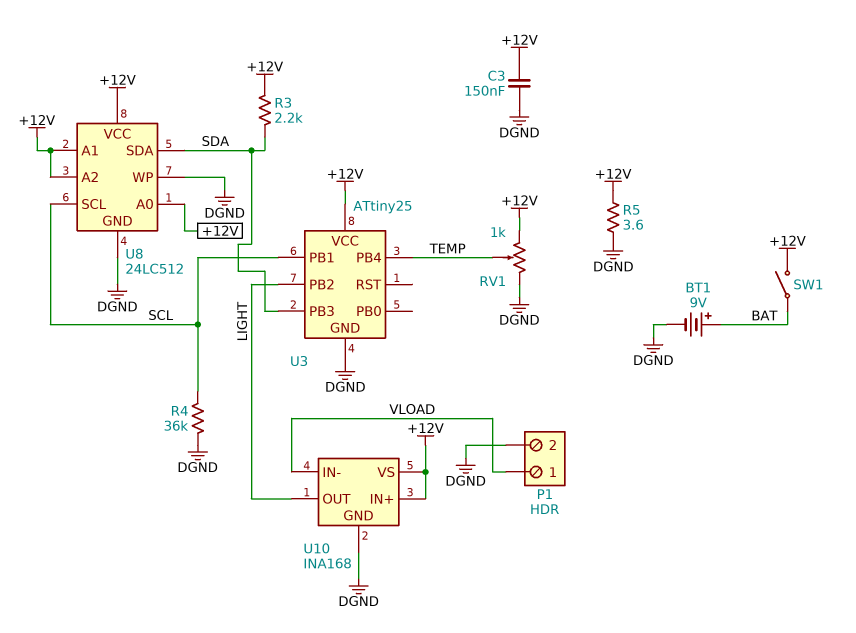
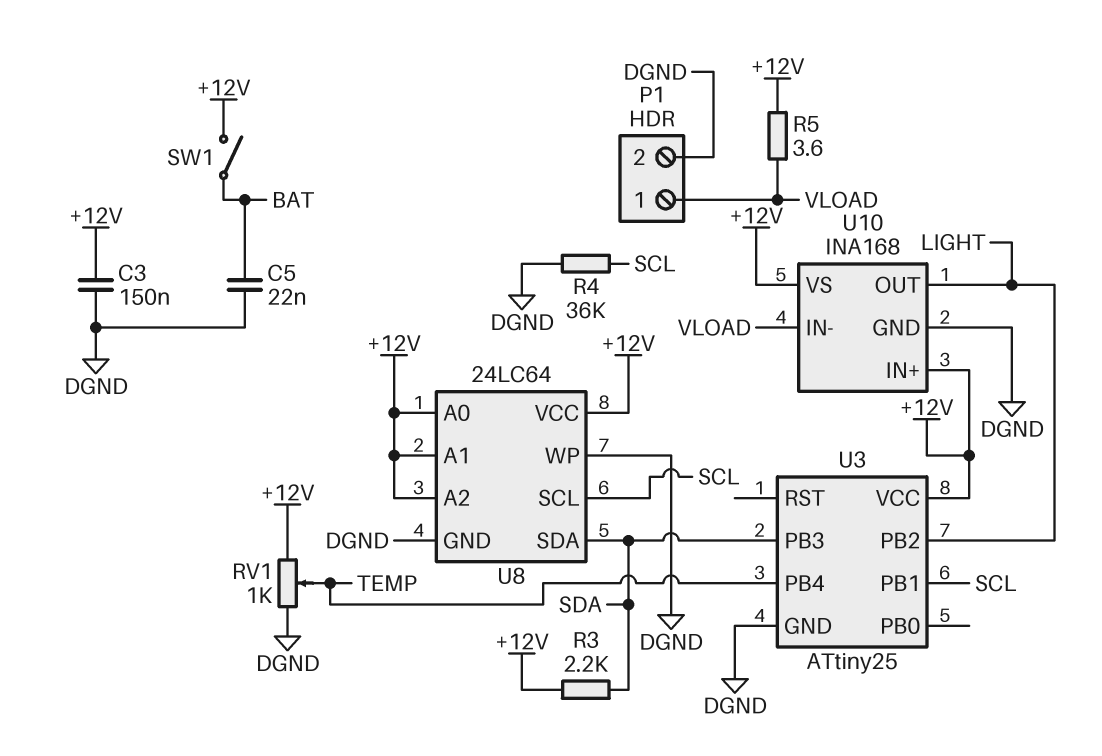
BT1: 9V (plus BAT, minus DGND) -> none
C5: none -> 22nF (BAT, DGND)
R5: 3.6 (+12V, DGND) -> 3.6 (+12V, VLOAD)
U8: 24LC512 -> 24LC64

